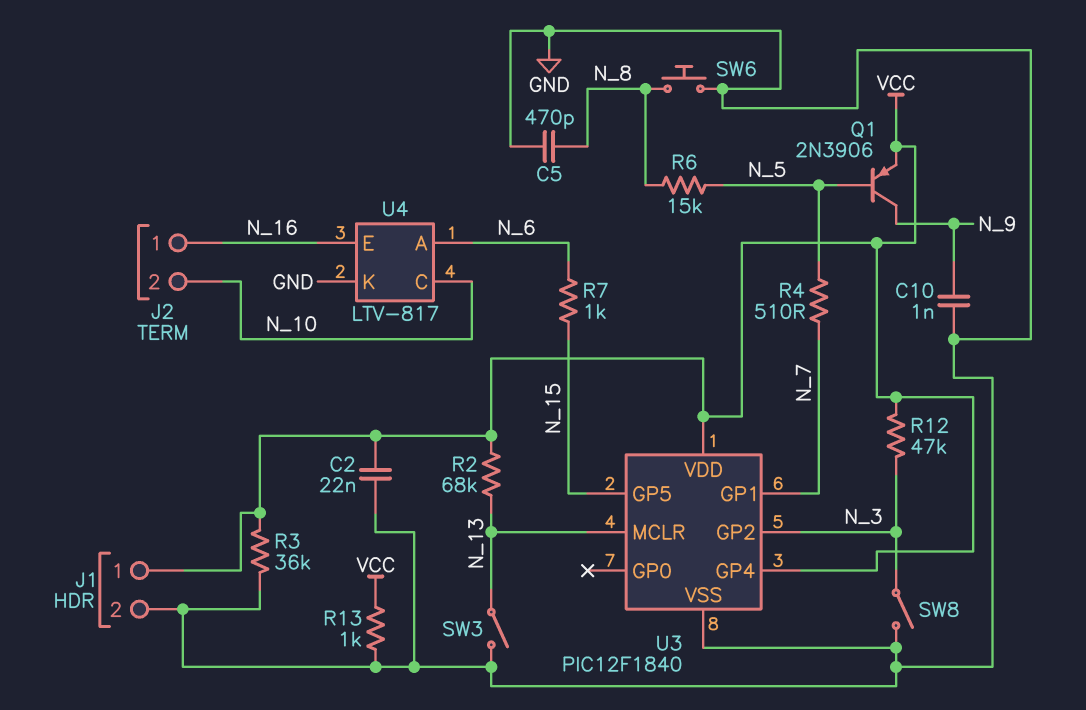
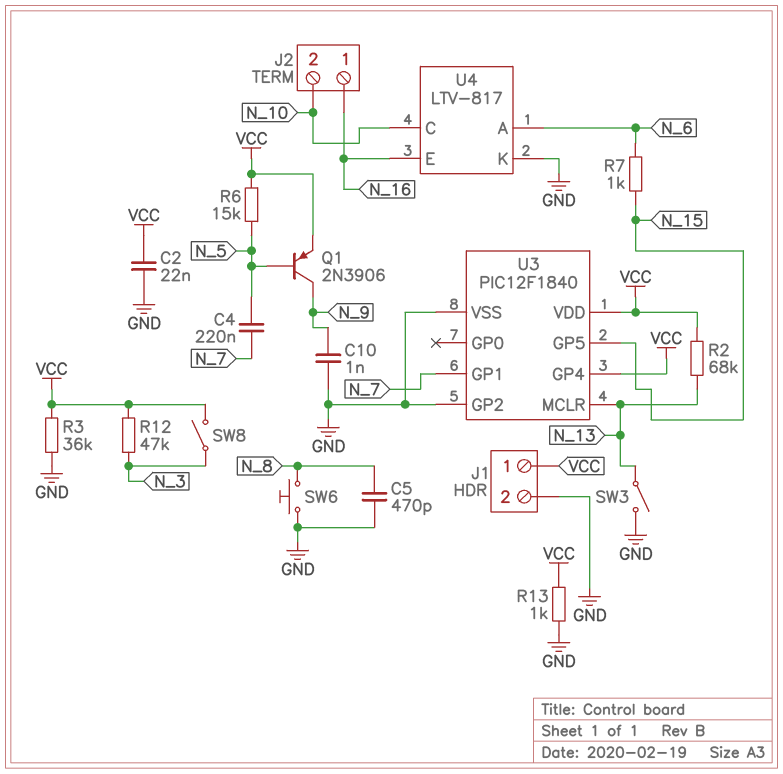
C4: none -> 220nF (N_5, N_7)
R4: 510 (N_5, N_7) -> none
R6: 15k (N_5, N_8) -> 15k (N_5, VCC)
SW8: switch (GND, N_3) -> switch (N_3, VCC)
U3 pin GP2: N_3 -> GND

